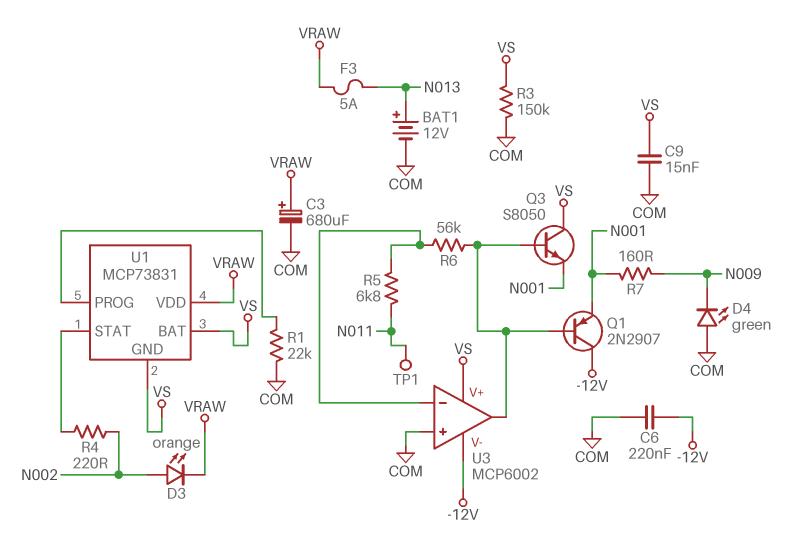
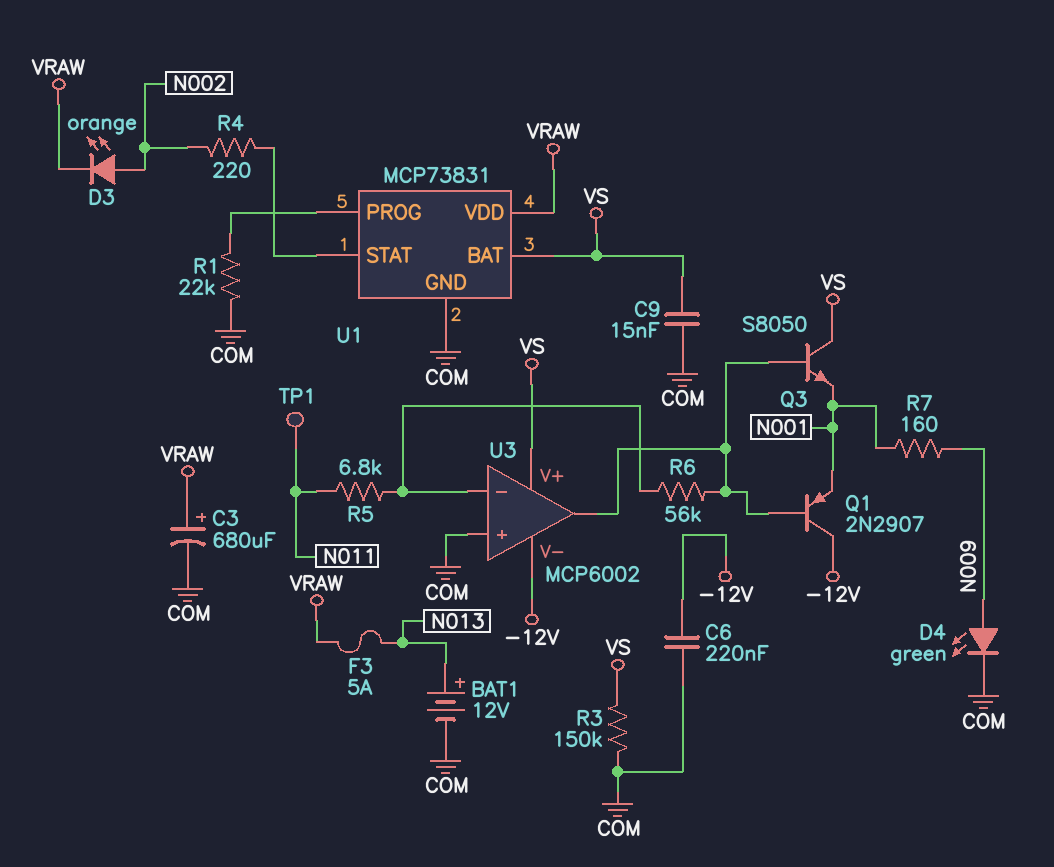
D4: LED green (A COM, K N009) -> LED green (A N009, K COM)
U1 pin GND: VS -> COM

